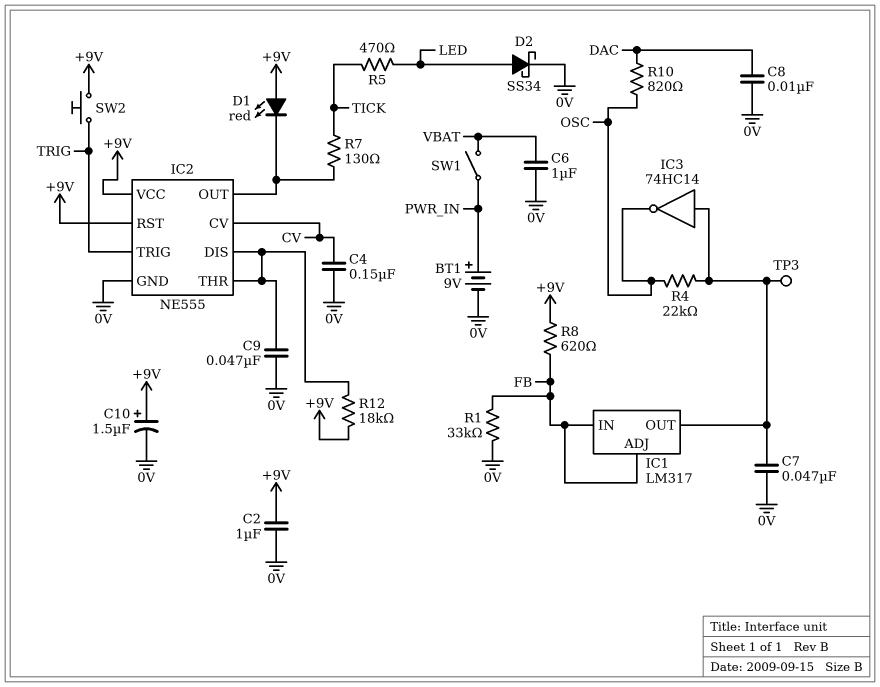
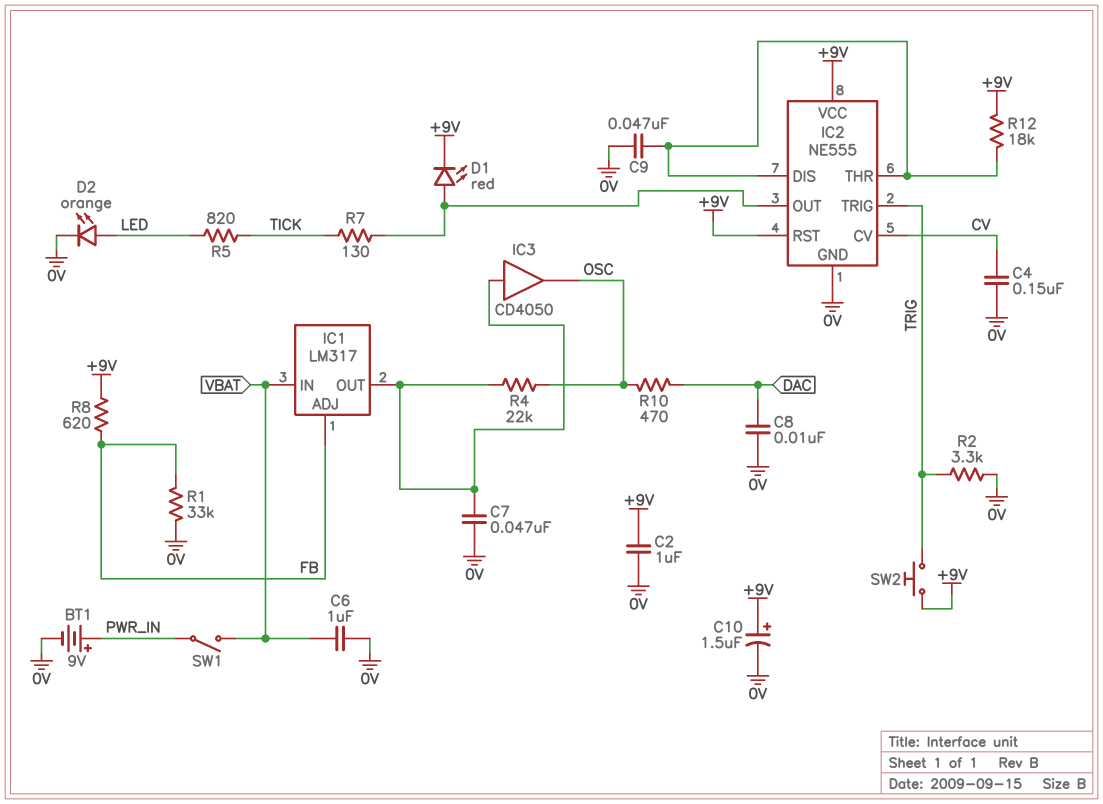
D1: LED red (A +9V, K IC2/OUT) -> LED red (A IC2/OUT, K +9V)
D2: schottky SS34 (A LED, K 0V) -> LED orange (A LED, K 0V)
IC1 pin IN: FB -> VBAT
IC3: NOT 74HC14 (in IC1/OUT, out OSC) -> buffer CD4050 (in IC1/OUT, out OSC)
R2: none -> 3.3k (0V, TRIG)
R5: 470 (LED, TICK) -> 820 (LED, TICK)
R10: 820 (DAC, OSC) -> 470 (DAC, OSC)
TP3: test point (IC1/OUT) -> none

